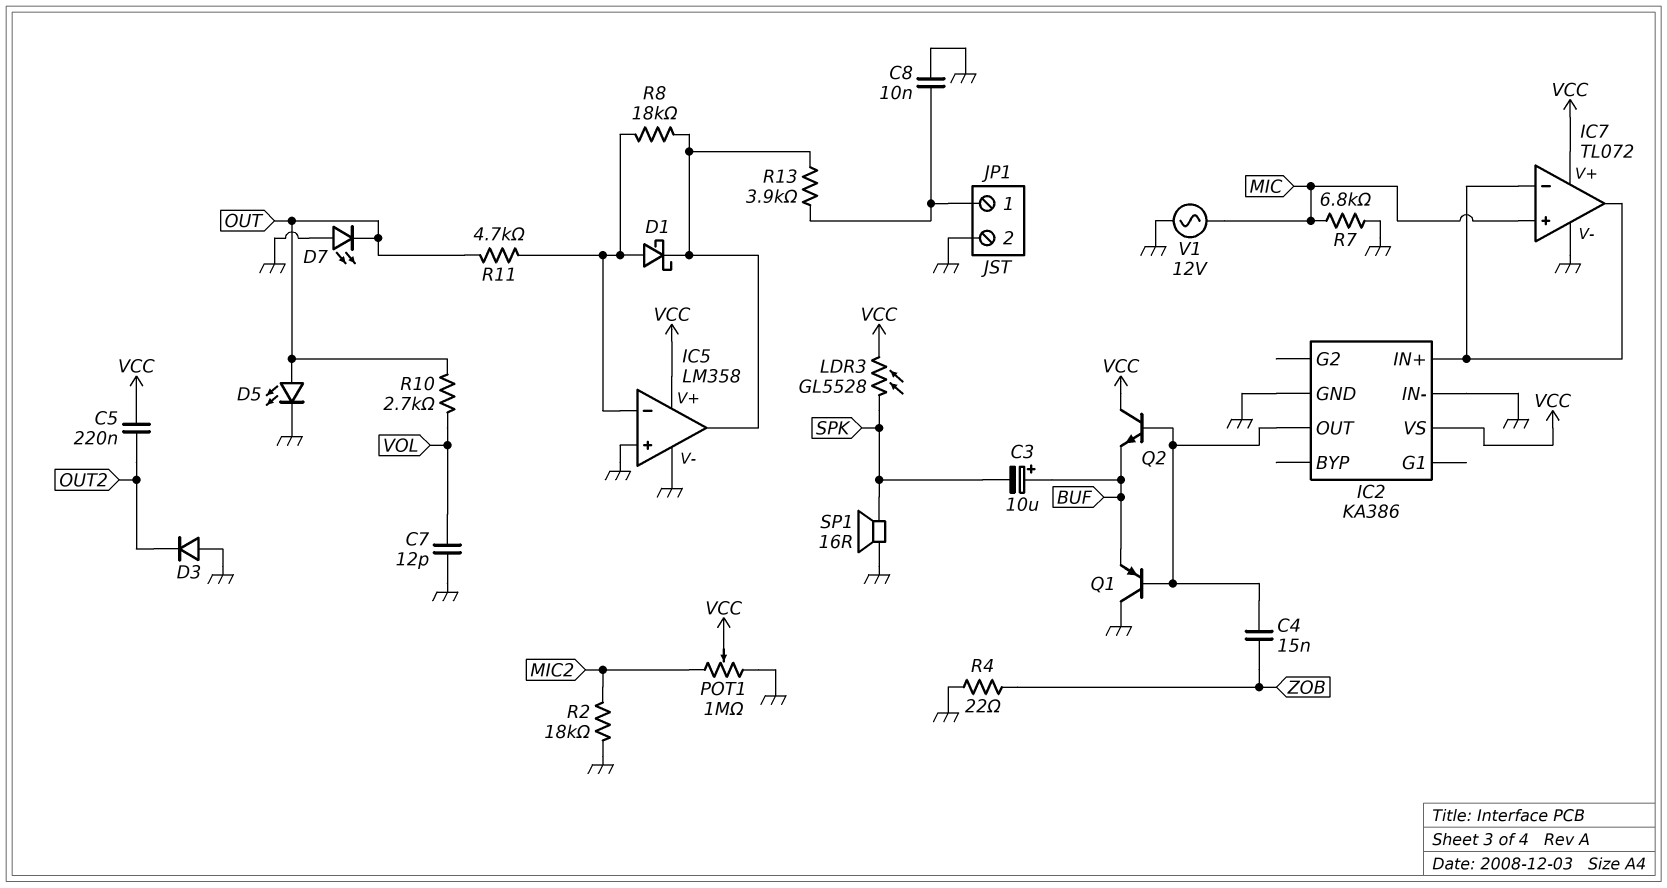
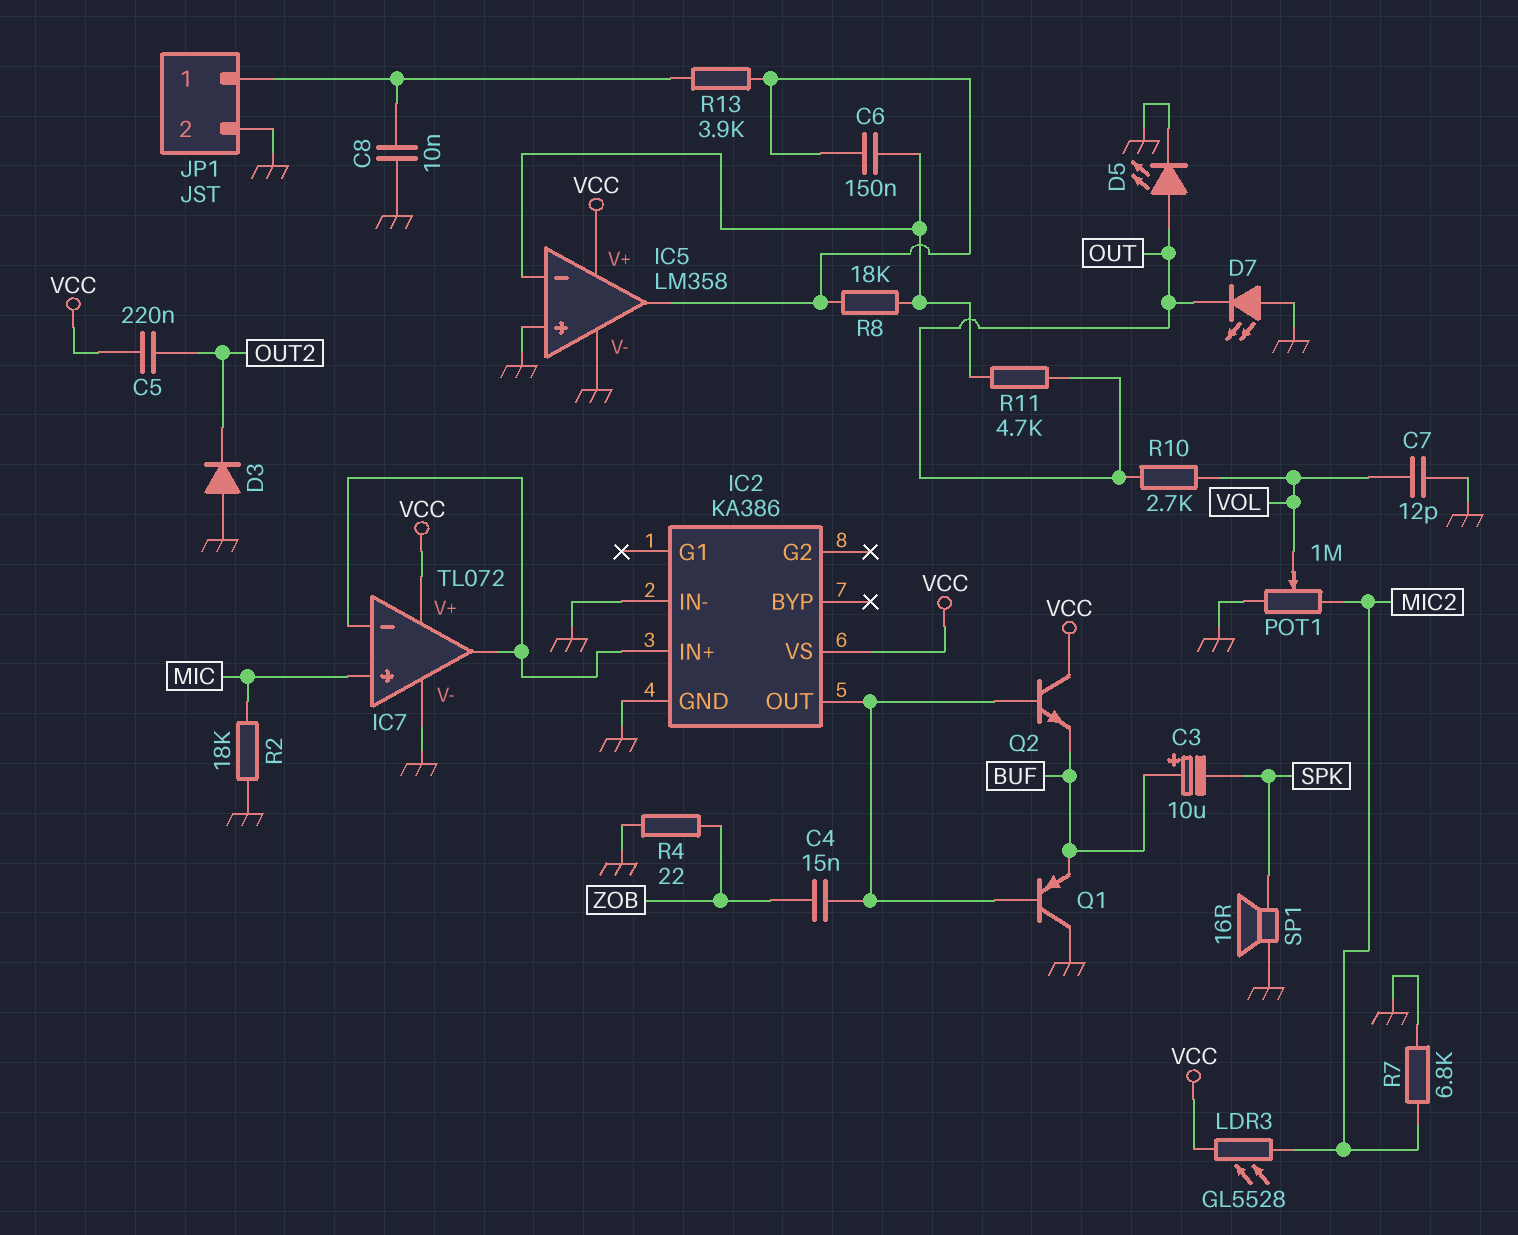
C6: none -> 150nF (IC5/in-, IC5/out)
D1: schottky (A IC5/in-, K IC5/out) -> none
LDR3: GL5528 (SPK, VCC) -> GL5528 (MIC2, VCC)
POT1: 1M (GND, MIC2, wiper VCC) -> 1M (GND, MIC2, wiper VOL)
R2: 18k (GND, MIC2) -> 18k (GND, MIC)
R7: 6.8k (GND, MIC) -> 6.8k (GND, MIC2)
V1: AC 12V (GND, MIC) -> none

